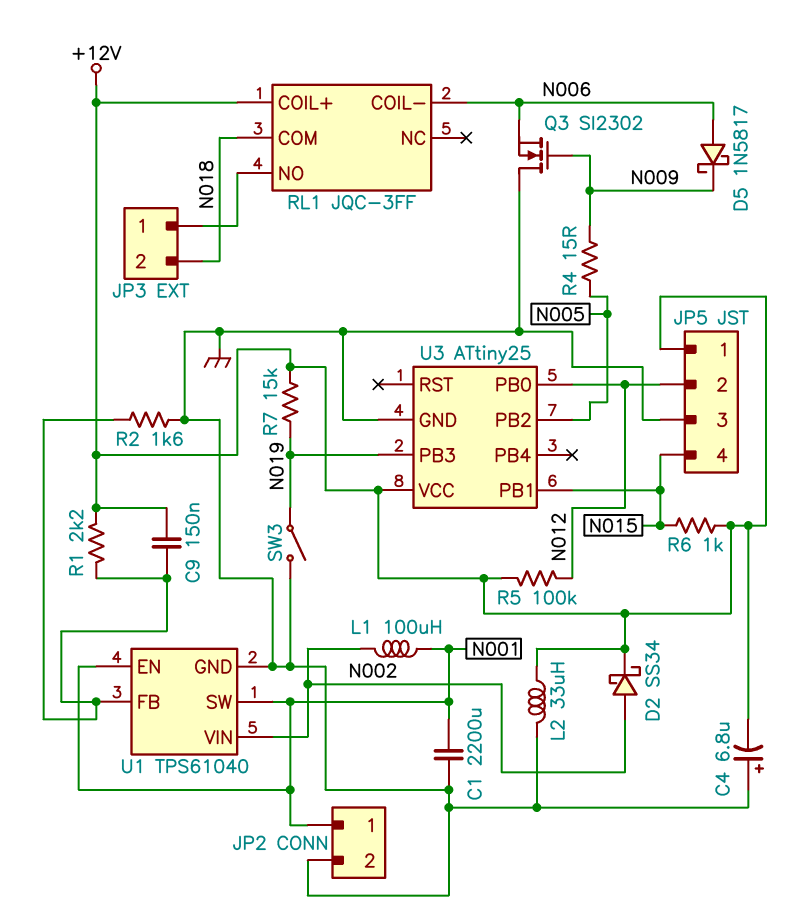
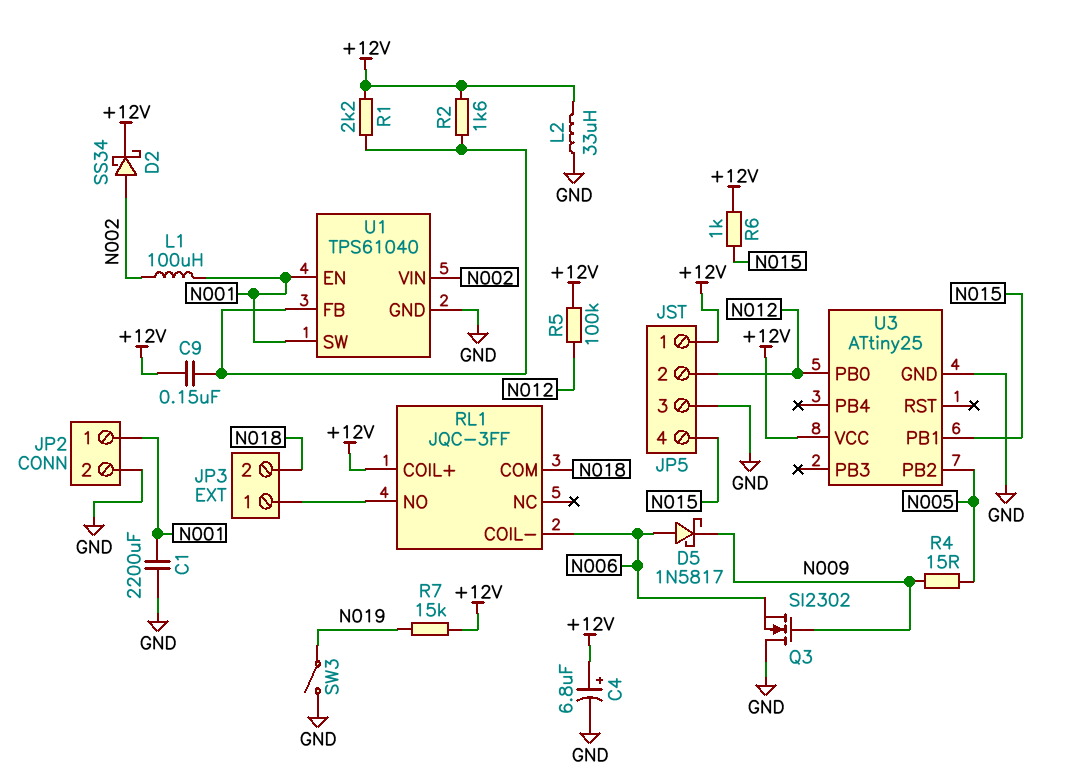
C4: 6.8uF (plus GND, minus +12V) -> 6.8uF (plus +12V, minus GND)
R2: 1.6k (GND, U1/FB) -> 1.6k (+12V, U1/FB)
U3 pin PB3: N019 -> none

